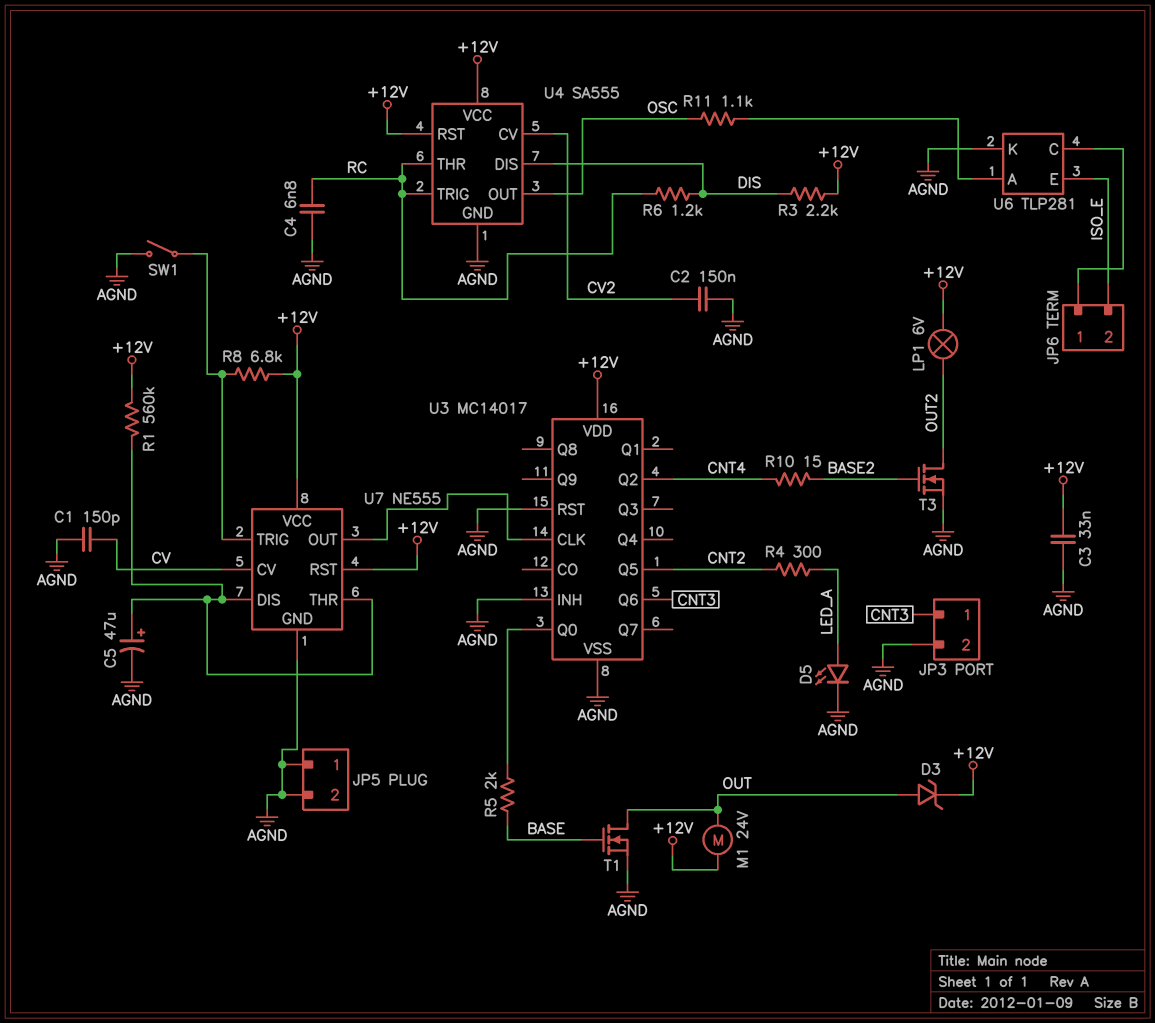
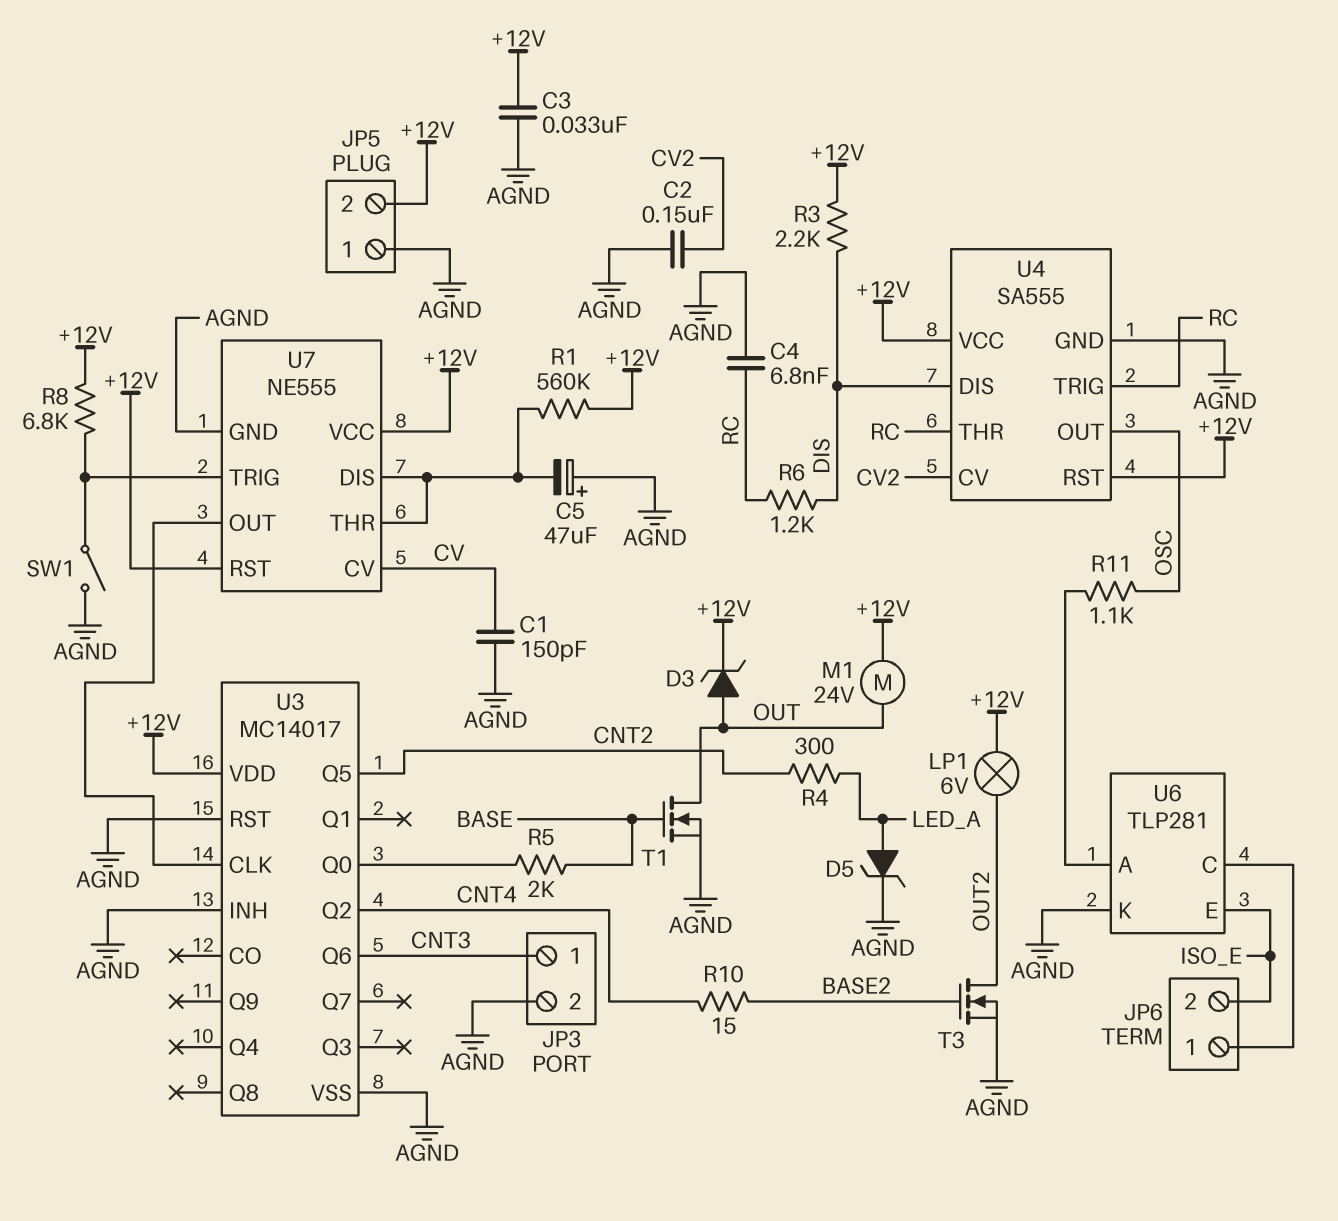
C5: 47uF (plus U7/DIS, minus AGND) -> 47uF (plus AGND, minus U7/DIS)
D5: LED (A LED_A, K AGND) -> zener (A LED_A, K AGND)
JP5 pin 2: AGND -> +12V

